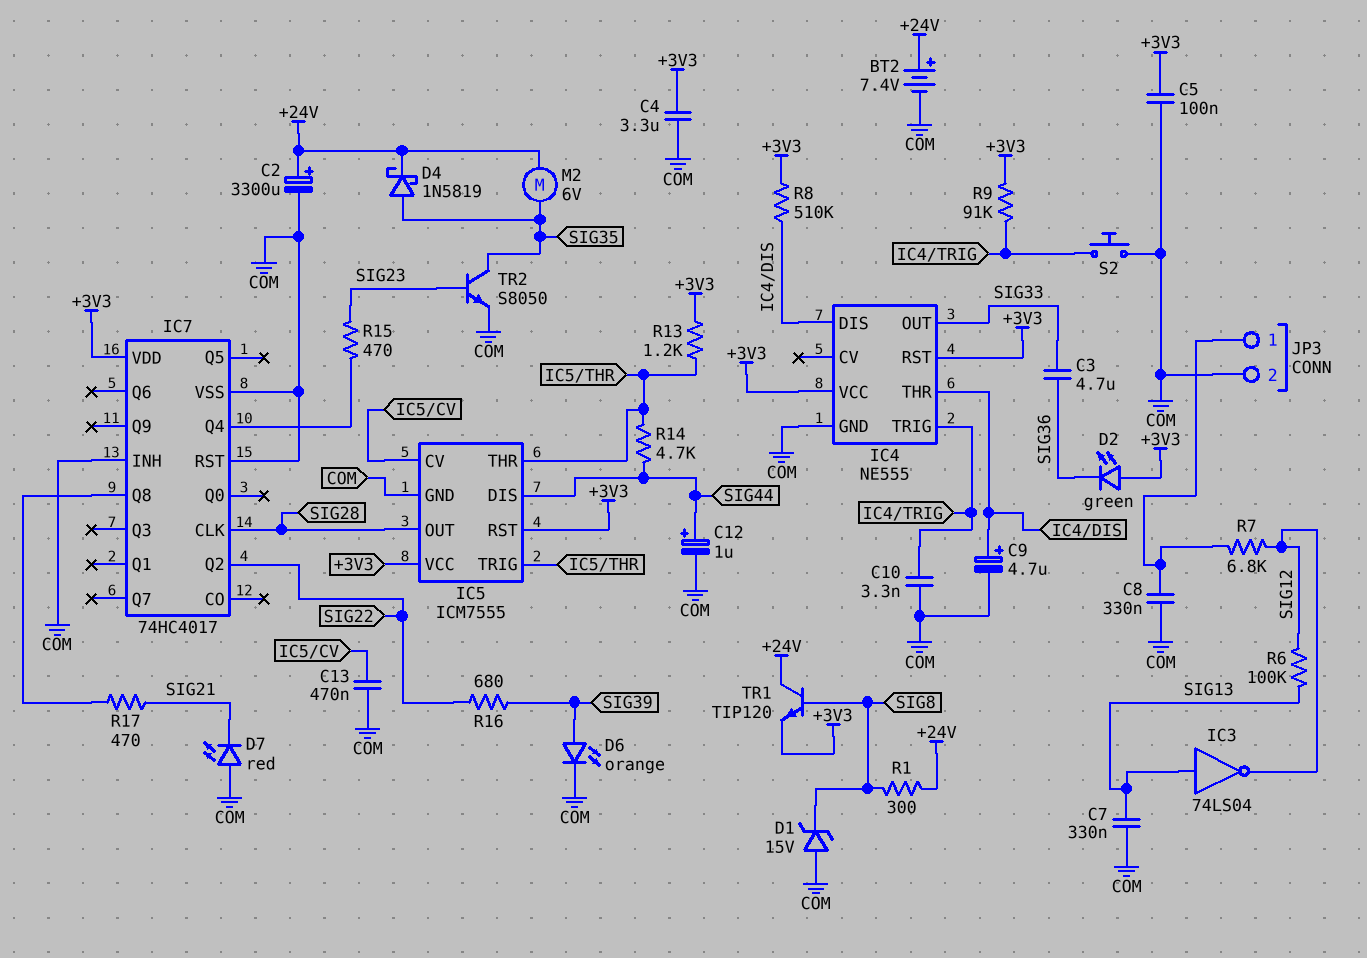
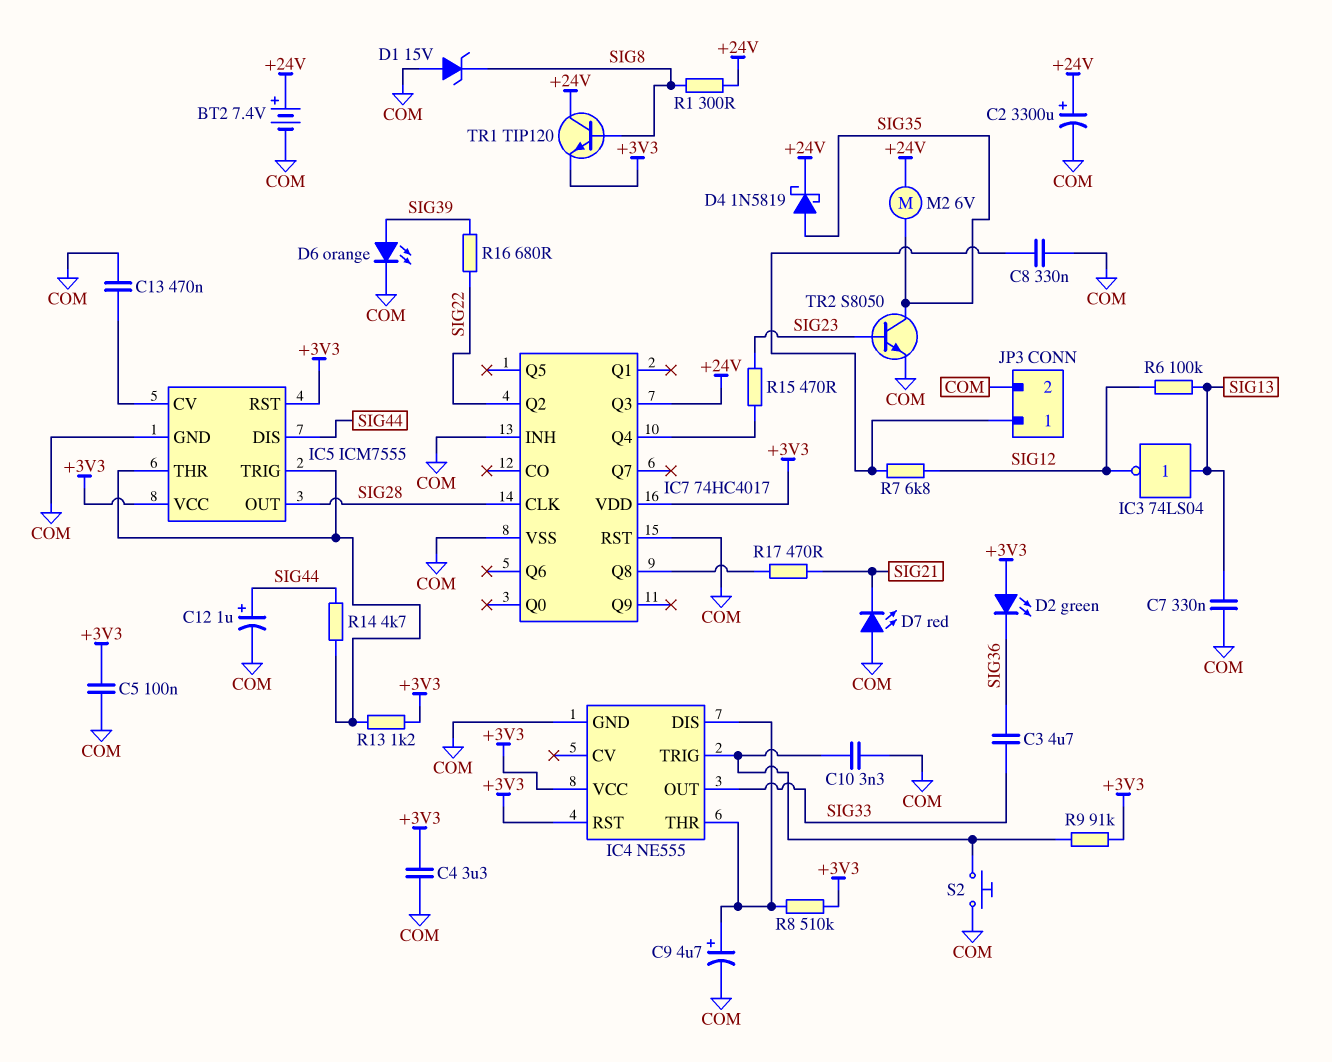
IC7 pin Q3: none -> +24V

